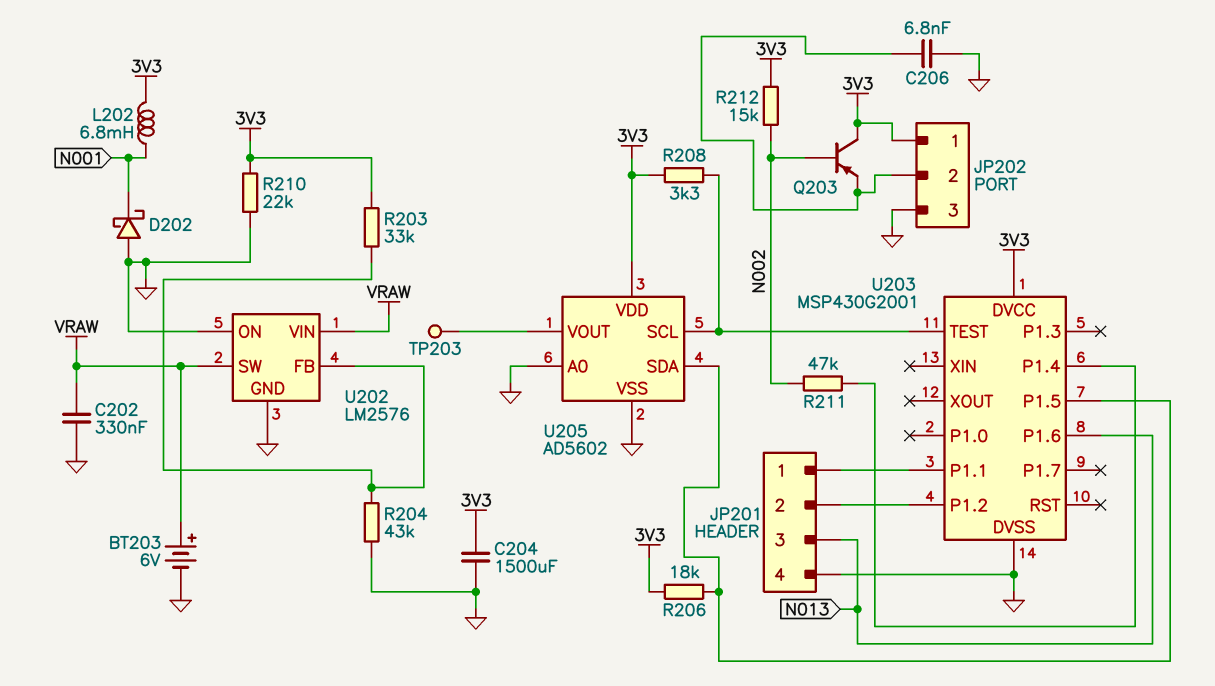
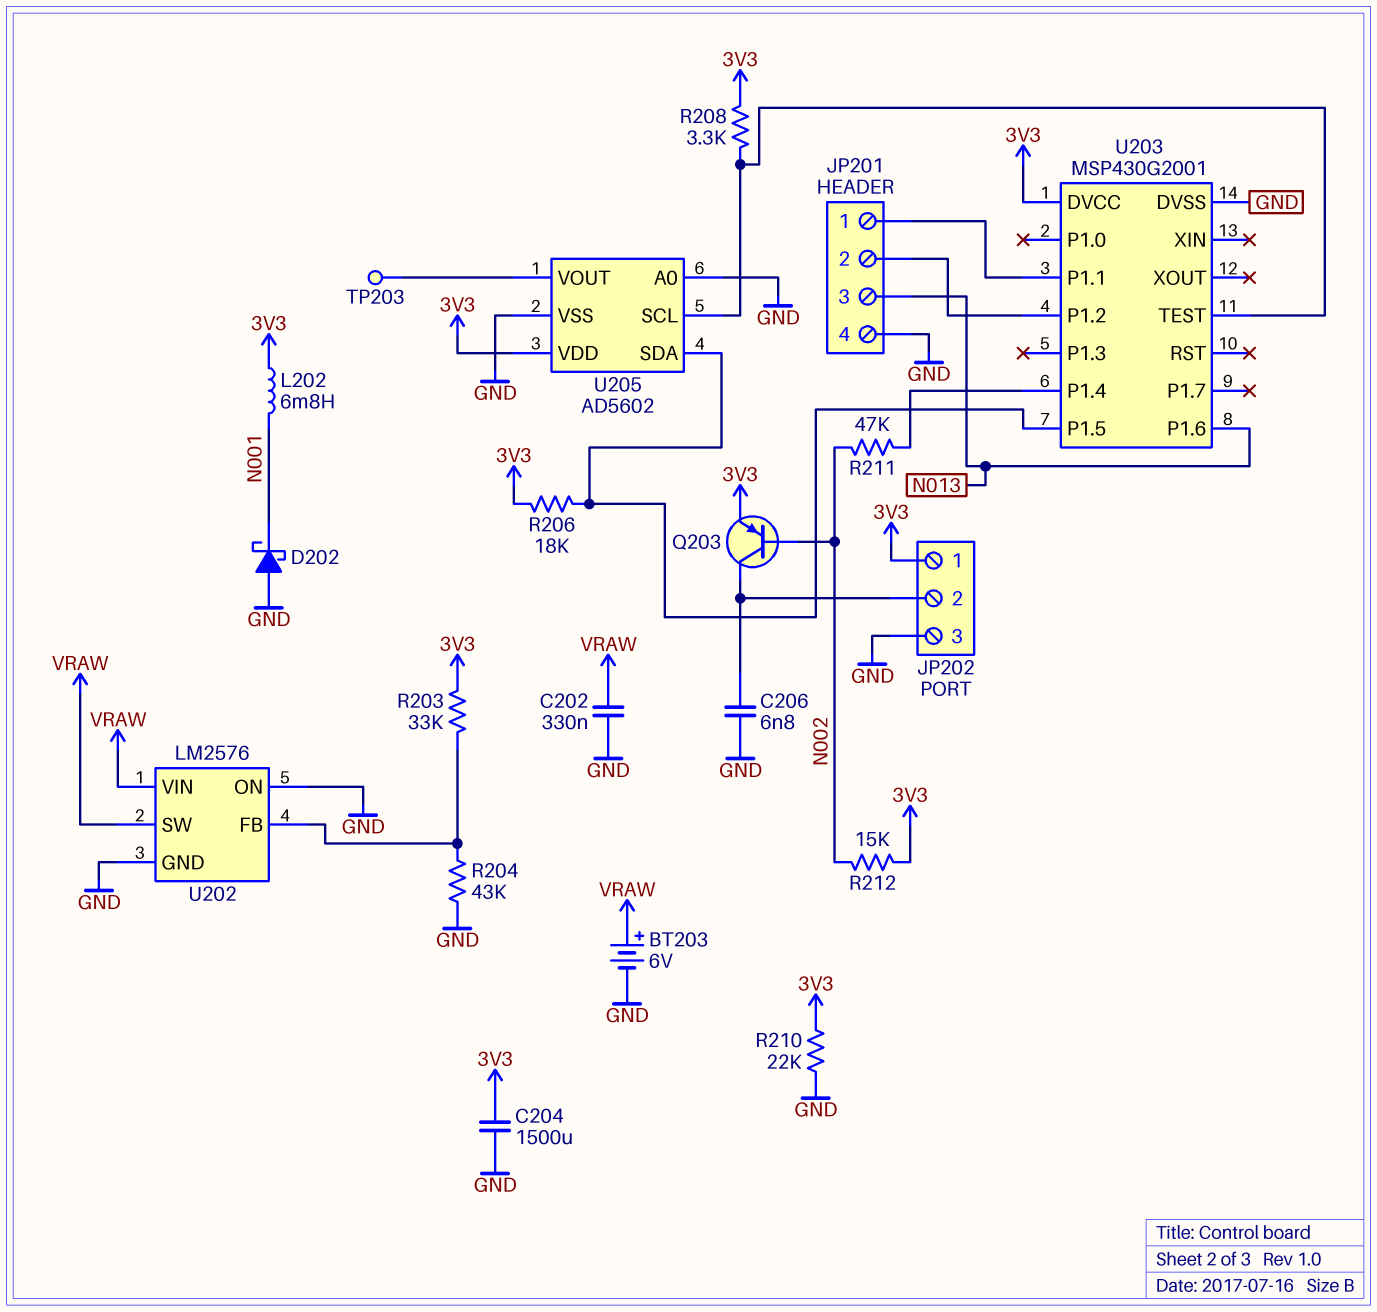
Q203: PNP (B N002, C 3V3, E JP202/2) -> PNP (B N002, C JP202/2, E 3V3)

